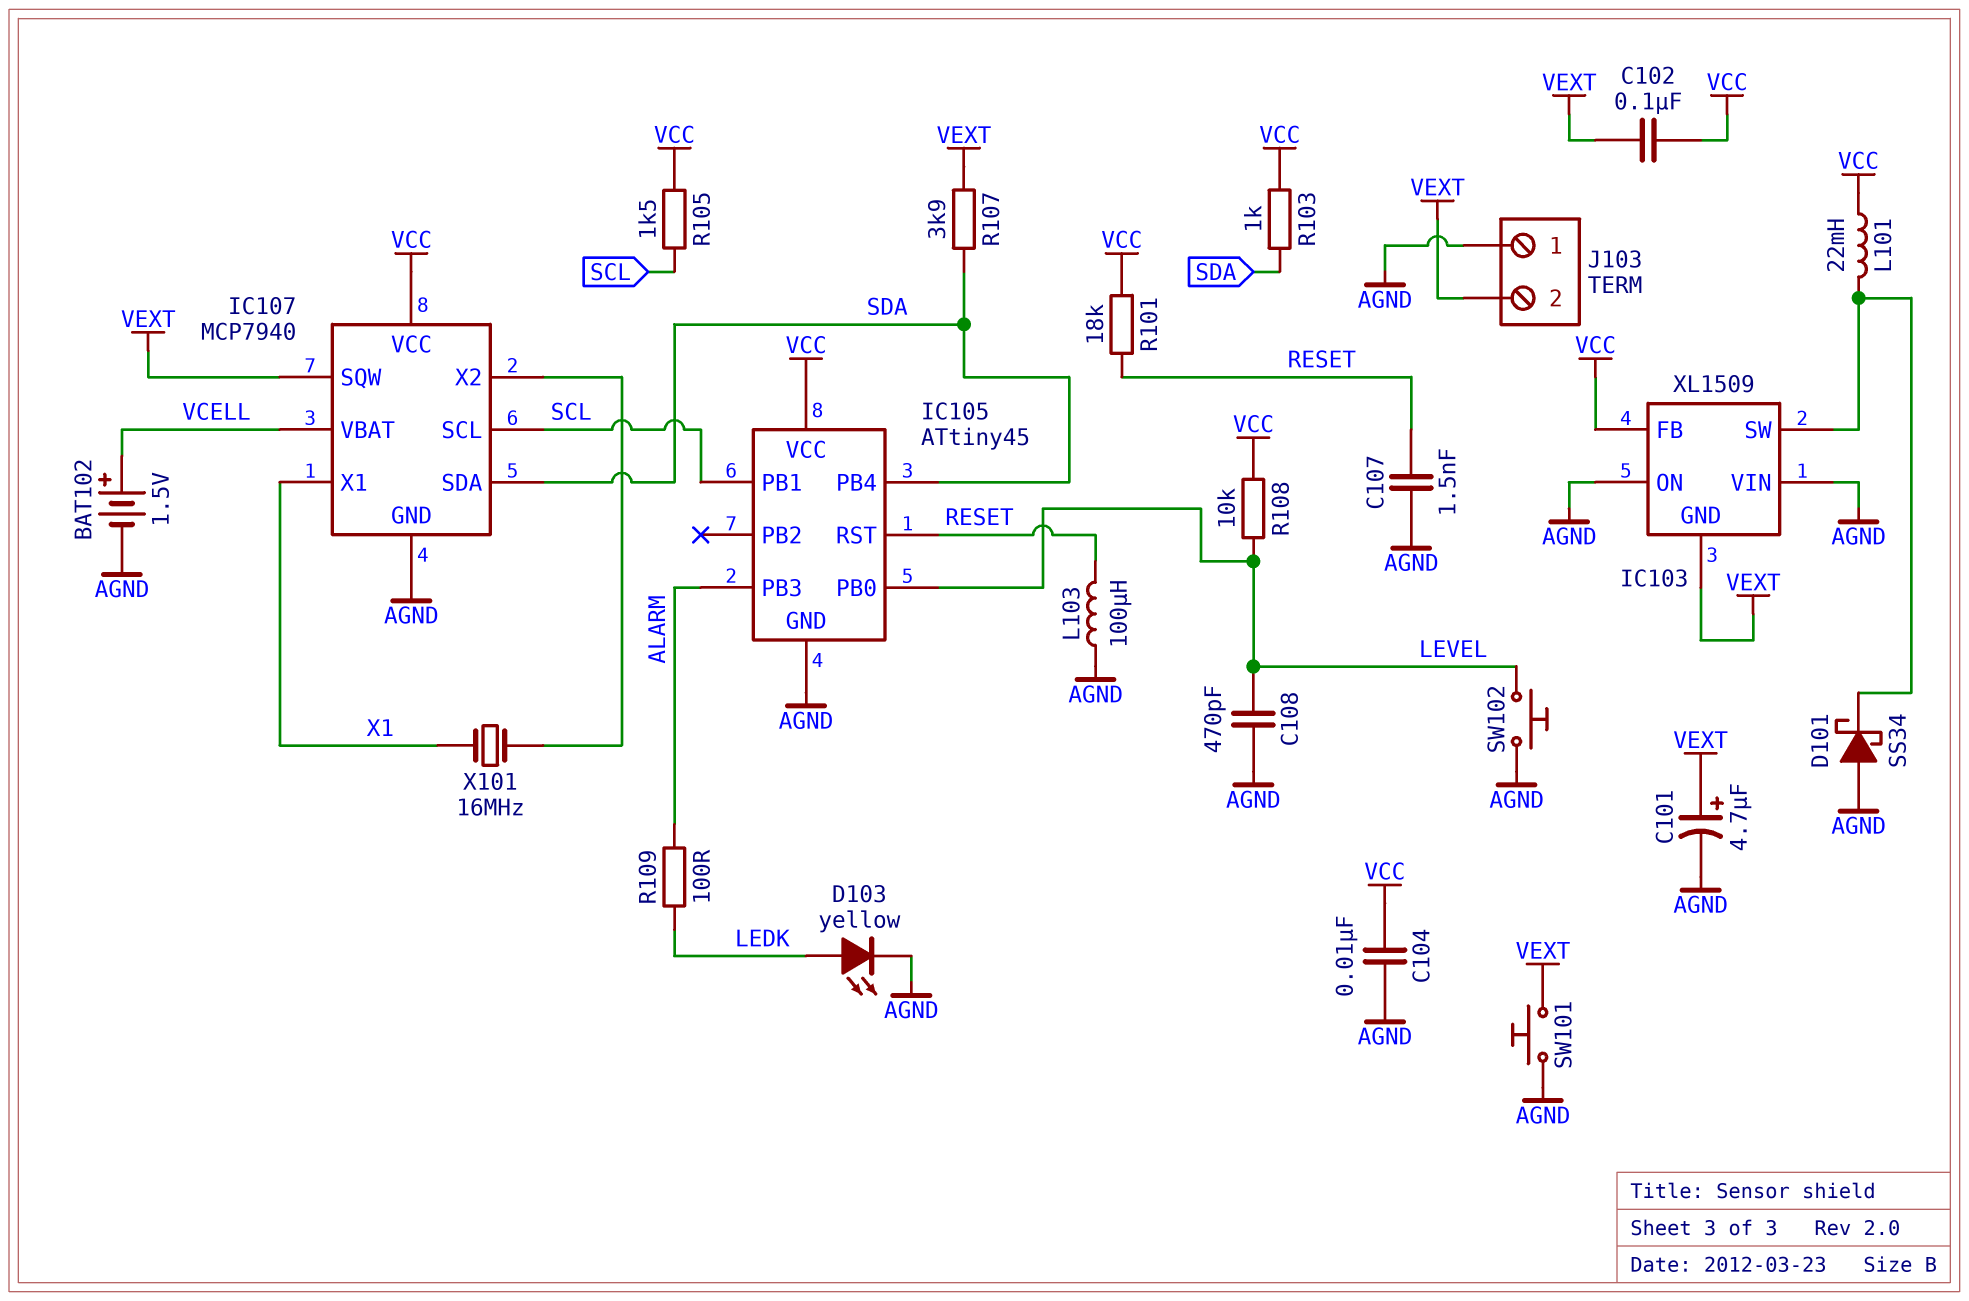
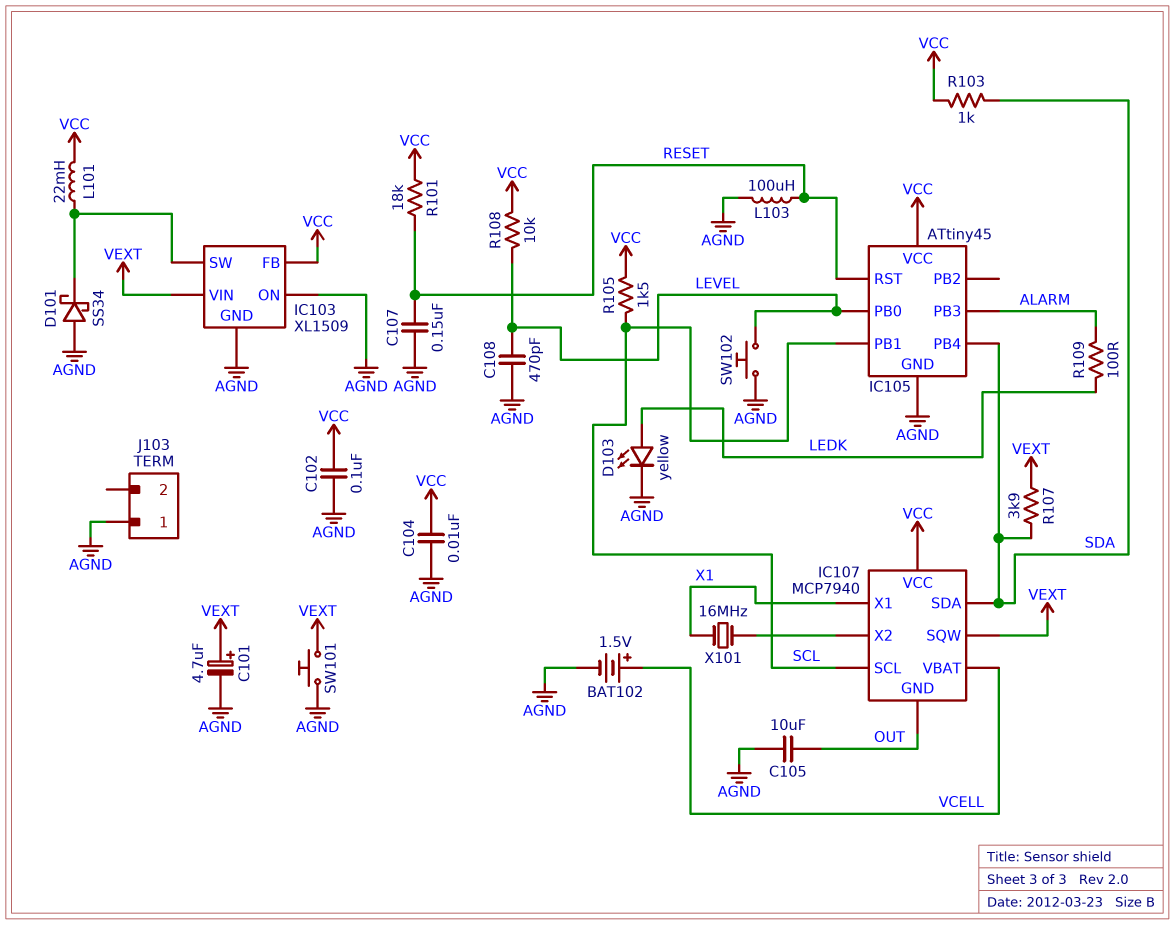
C102: 100nF (VCC, VEXT) -> 100nF (AGND, VCC)
C105: none -> 10uF (AGND, OUT)
C107: 1.5nF (AGND, RESET) -> 150nF (AGND, RESET)
IC103 pin GND: VEXT -> AGND
IC103 pin VIN: AGND -> VEXT
IC107 pin GND: AGND -> OUT
J103 pin 2: VEXT -> none

